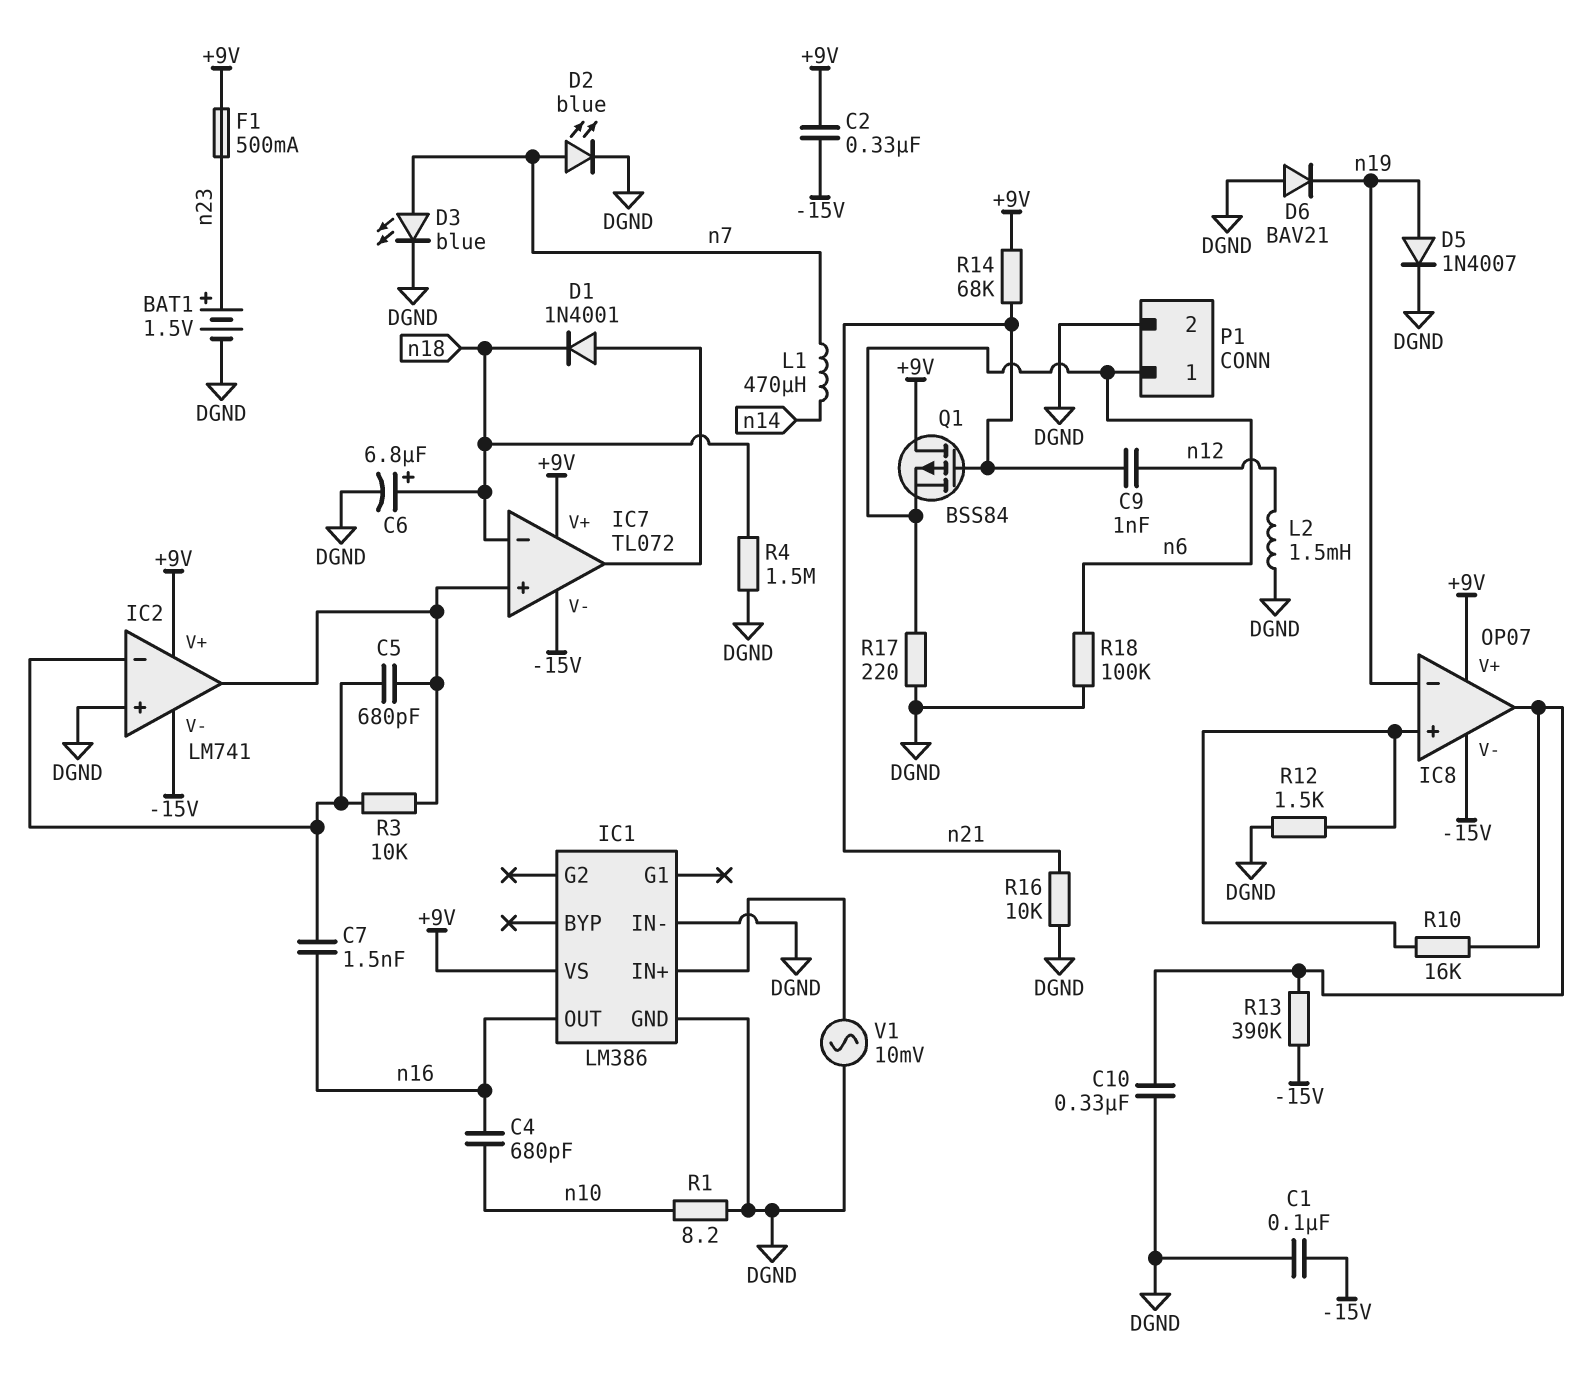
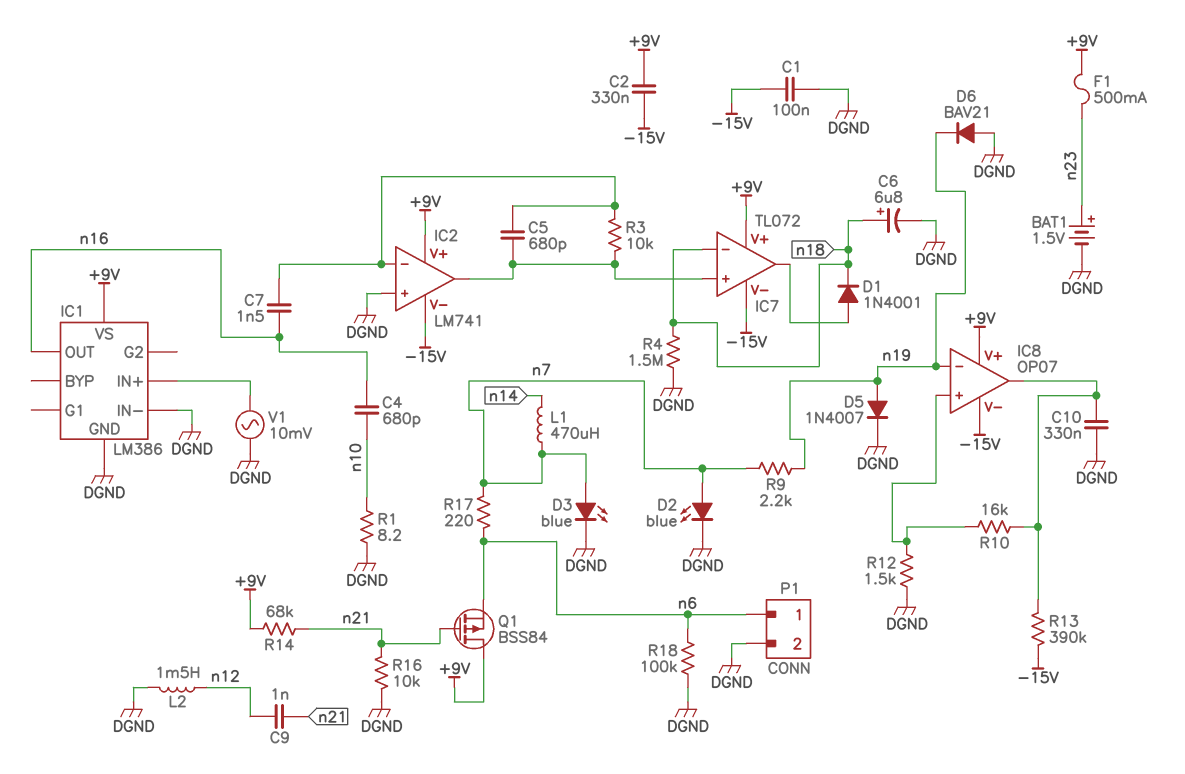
R9: none -> 2.2k (n7, n19)
R17: 220 (DGND, n6) -> 220 (n6, n7)

